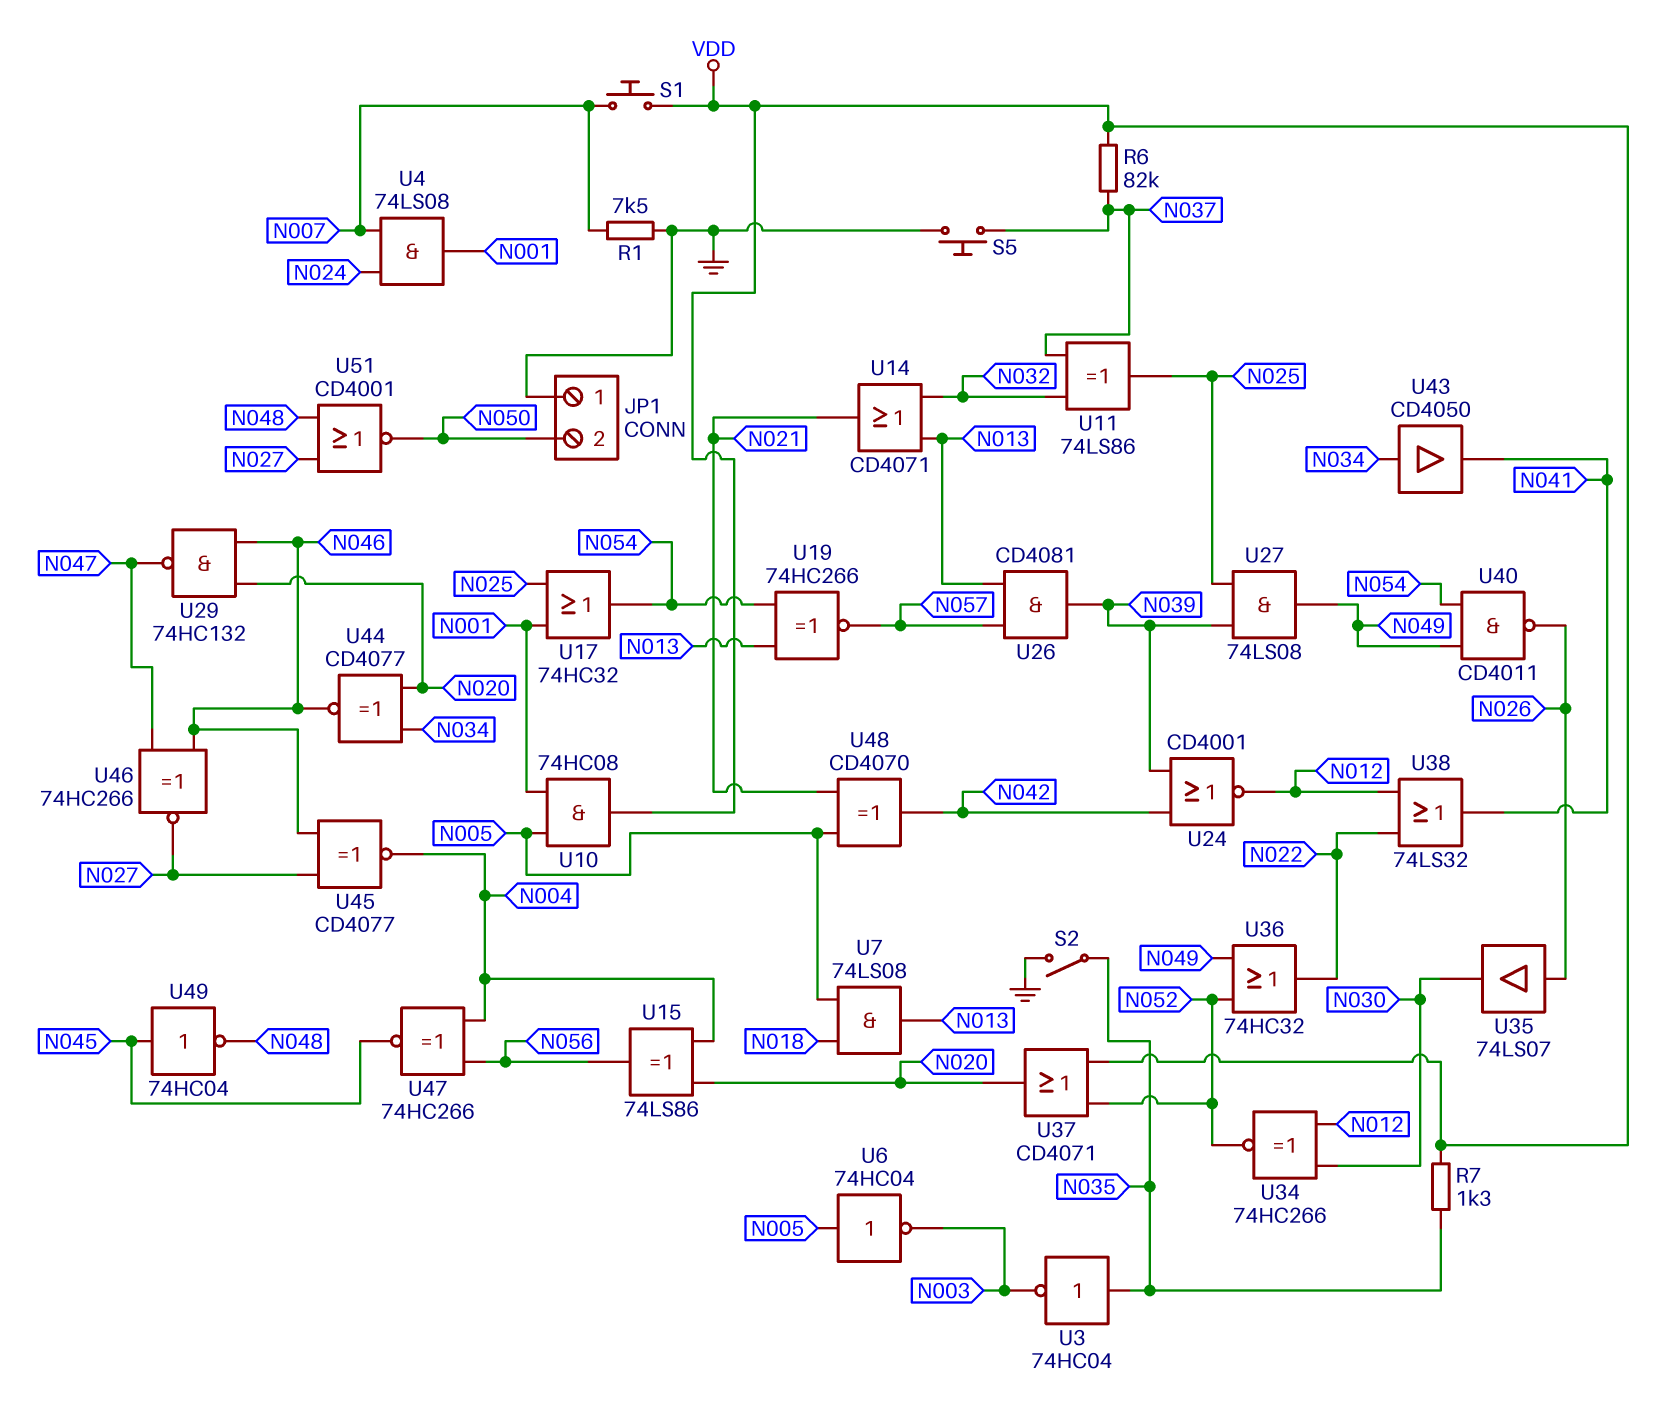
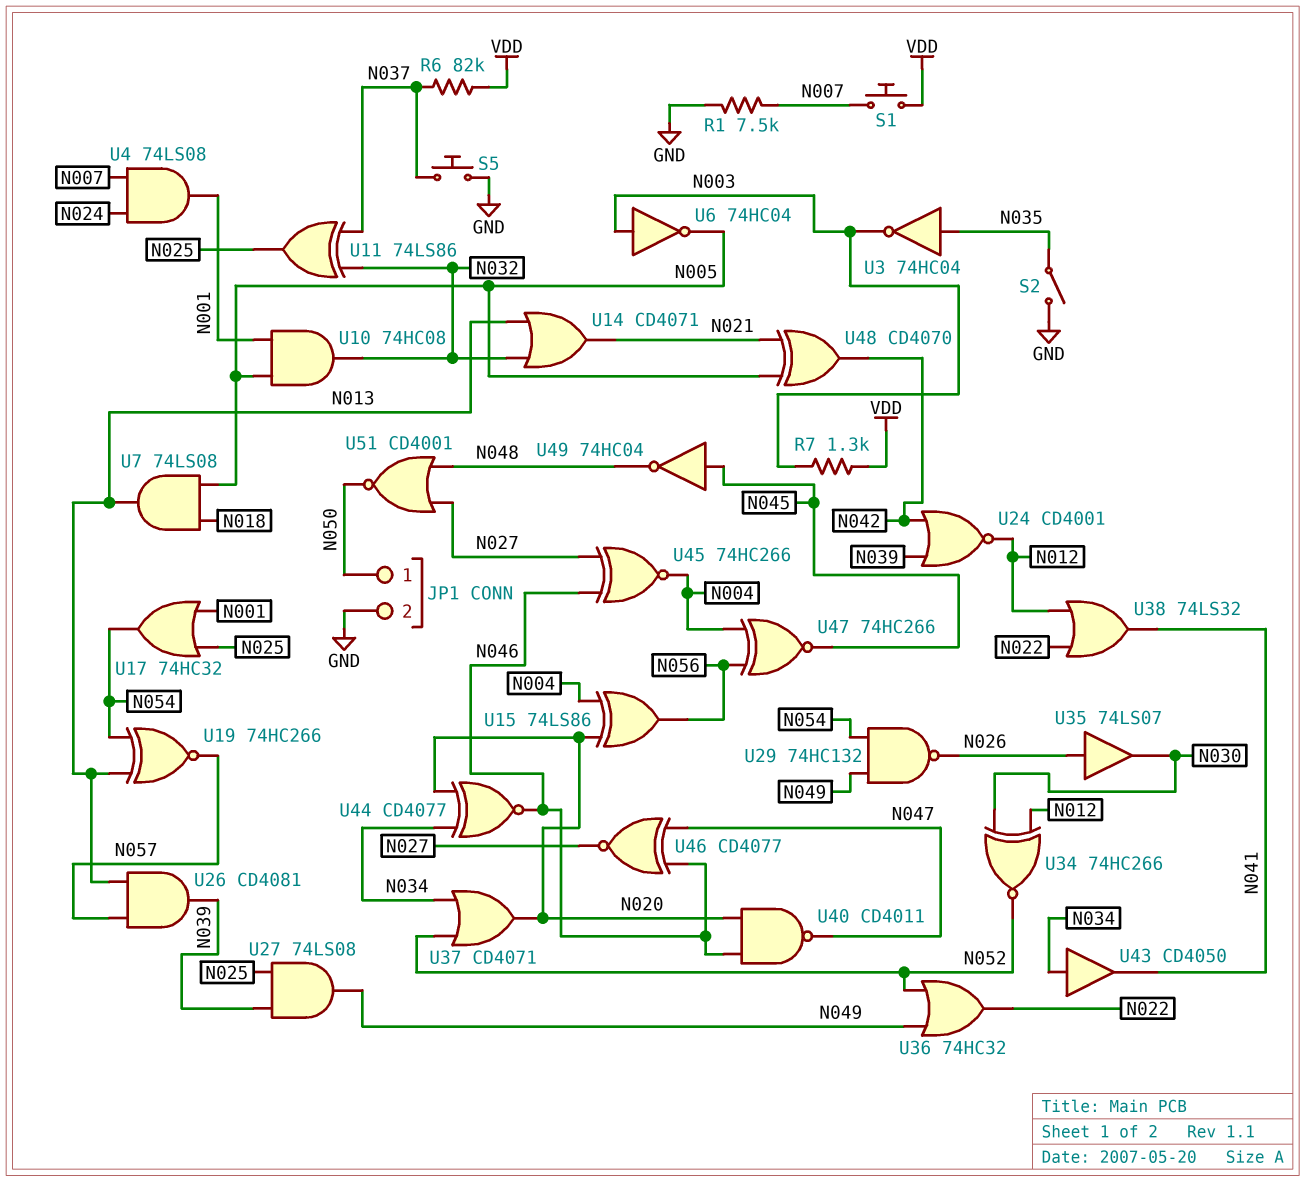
JP1 pin 1: GND -> N050
JP1 pin 2: N050 -> GND
R7: 1.3k (N035, VDD) -> 1.3k (N003, VDD)
U6: NOT 74HC04 (in N005, out N003) -> NOT 74HC04 (in N003, out N005)
U10: AND 74HC08 (in N001, in N005, out VDD) -> AND 74HC08 (in N001, in N005, out N032)
U29: NAND 74HC132 (in N020, in N046, out N047) -> NAND 74HC132 (in N049, in N054, out N026)
U37: OR CD4071 (in N052, in VDD, out N020) -> OR CD4071 (in N034, in N052, out N020)
U40: NAND CD4011 (in N049, in N054, out N026) -> NAND CD4011 (in N020, in N046, out N047)
U45: XNOR CD4077 (in N027, in N046, out N004) -> XNOR 74HC266 (in N027, in N046, out N004)
U46: XNOR 74HC266 (in N046, in N047, out N027) -> XNOR CD4077 (in N046, in N047, out N027)

